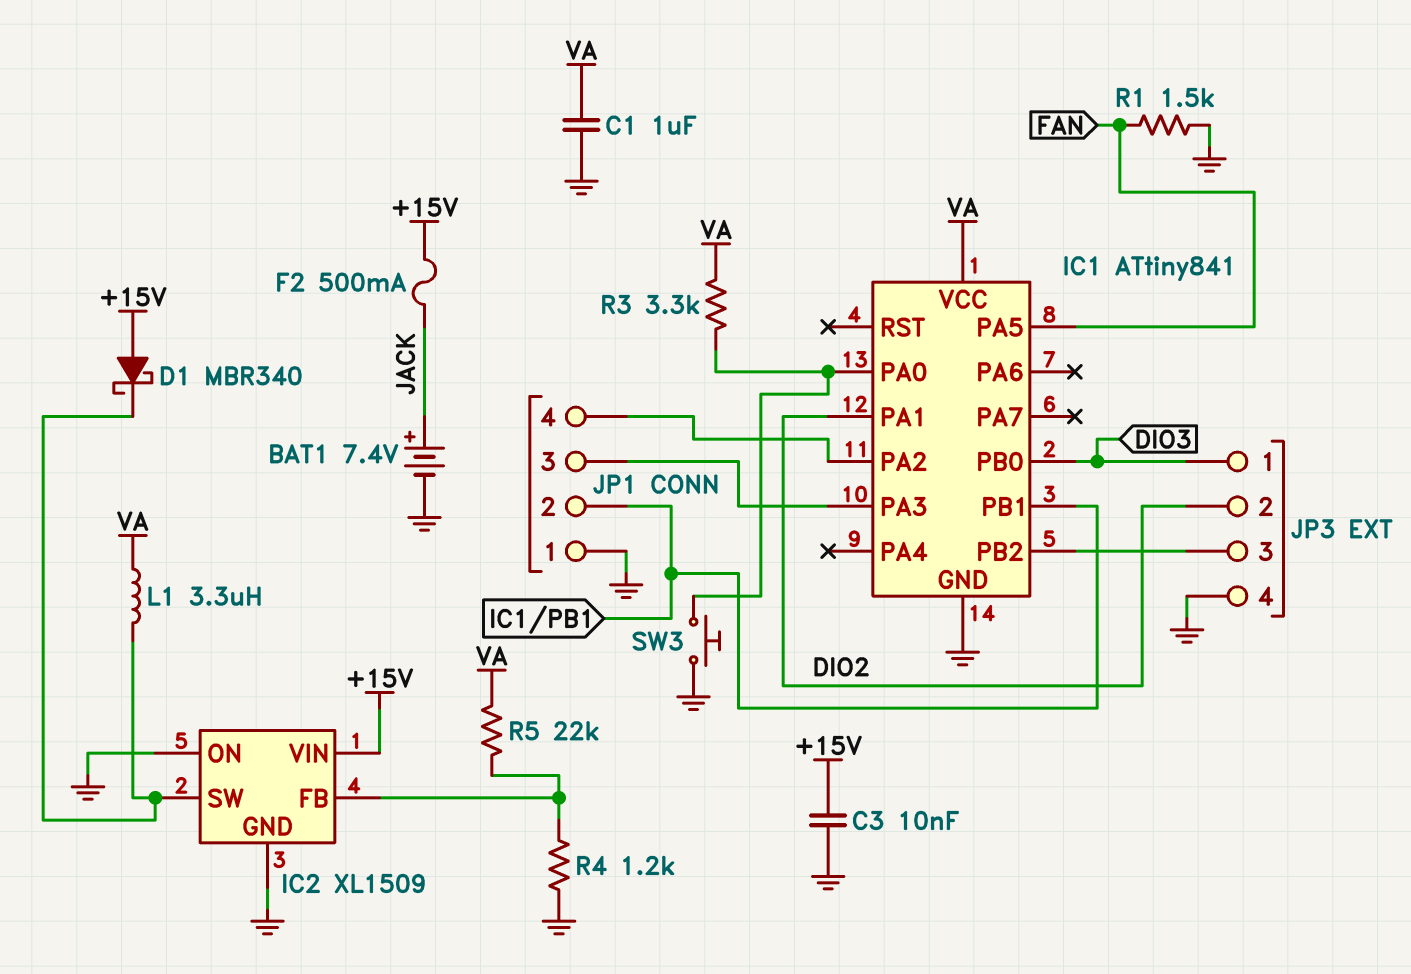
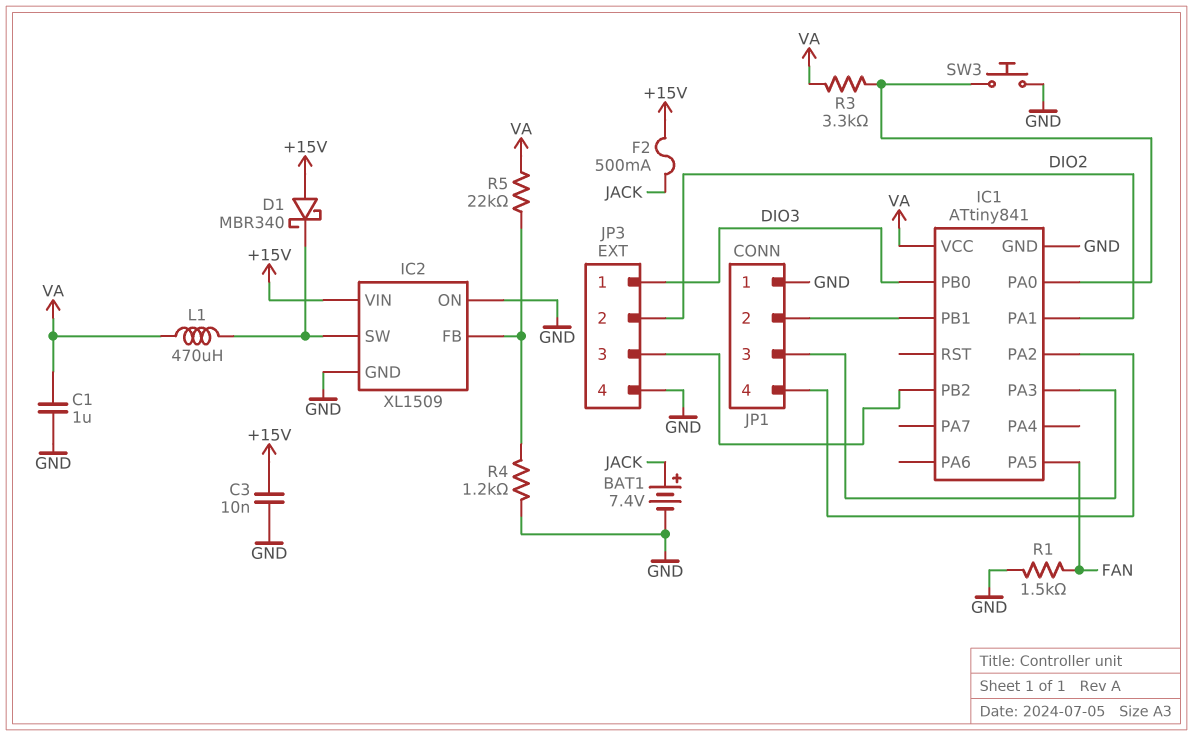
L1: 3.3uH (IC2/SW, VA) -> 470uH (IC2/SW, VA)

